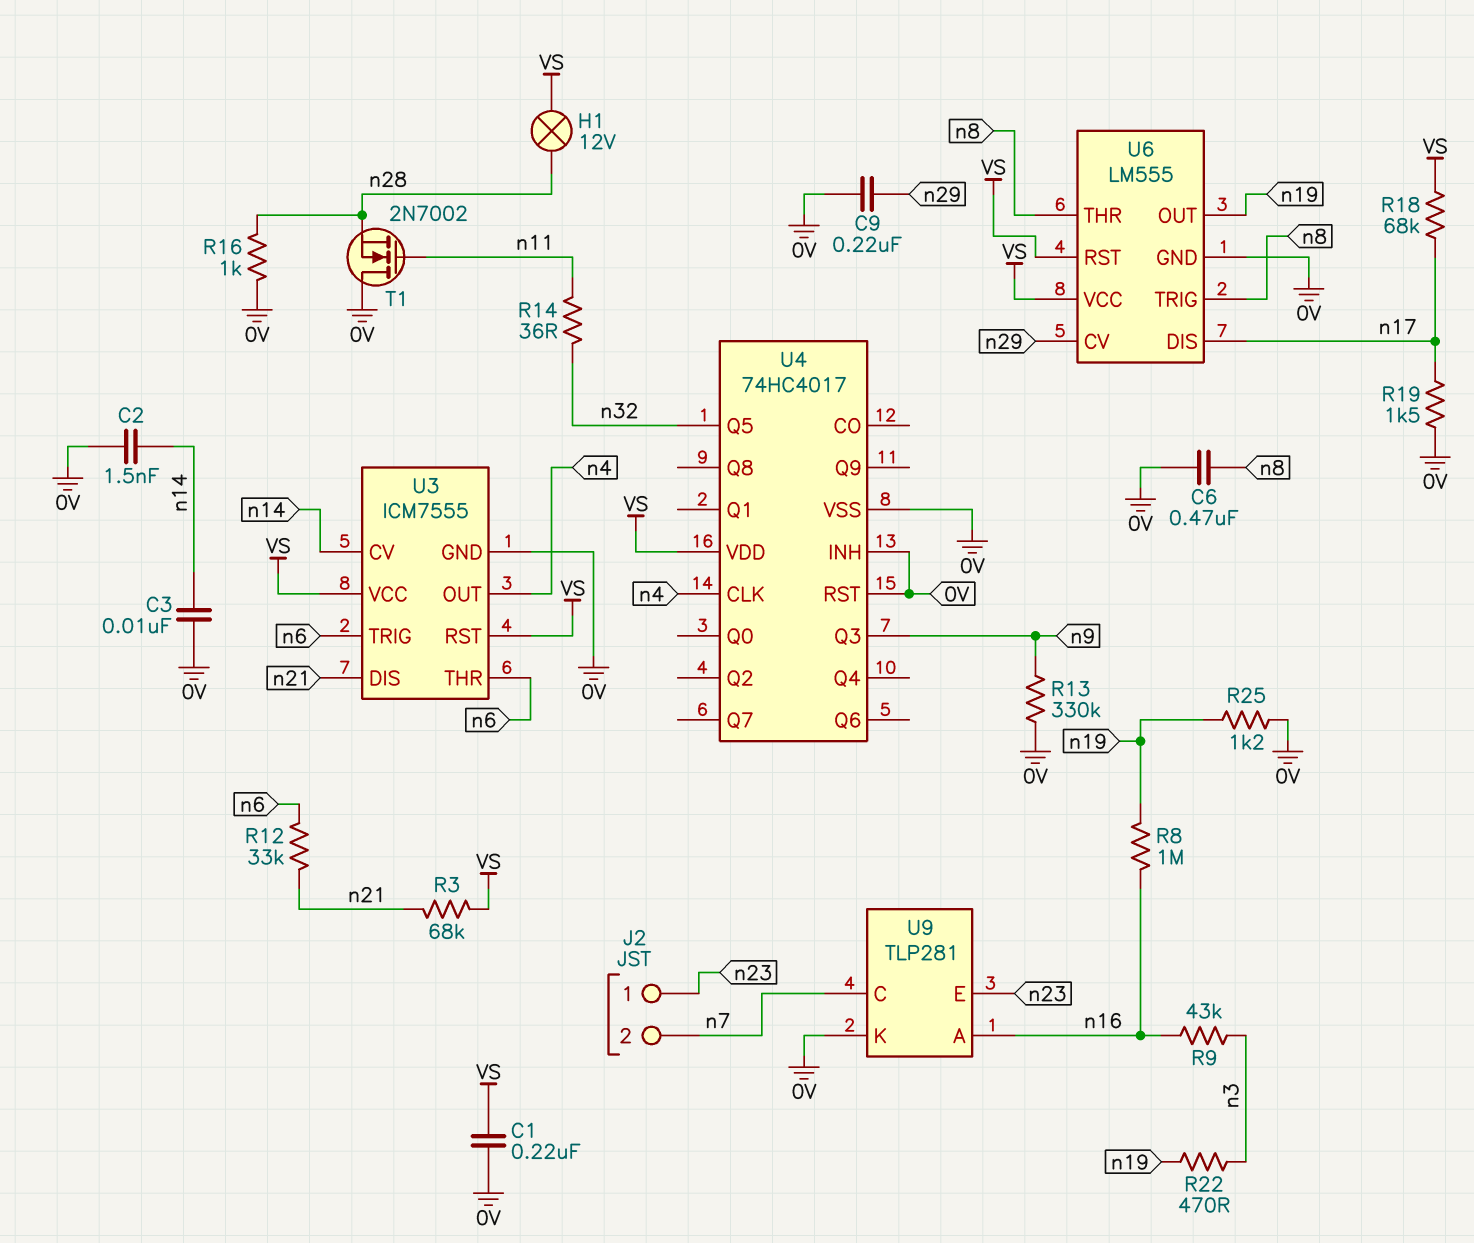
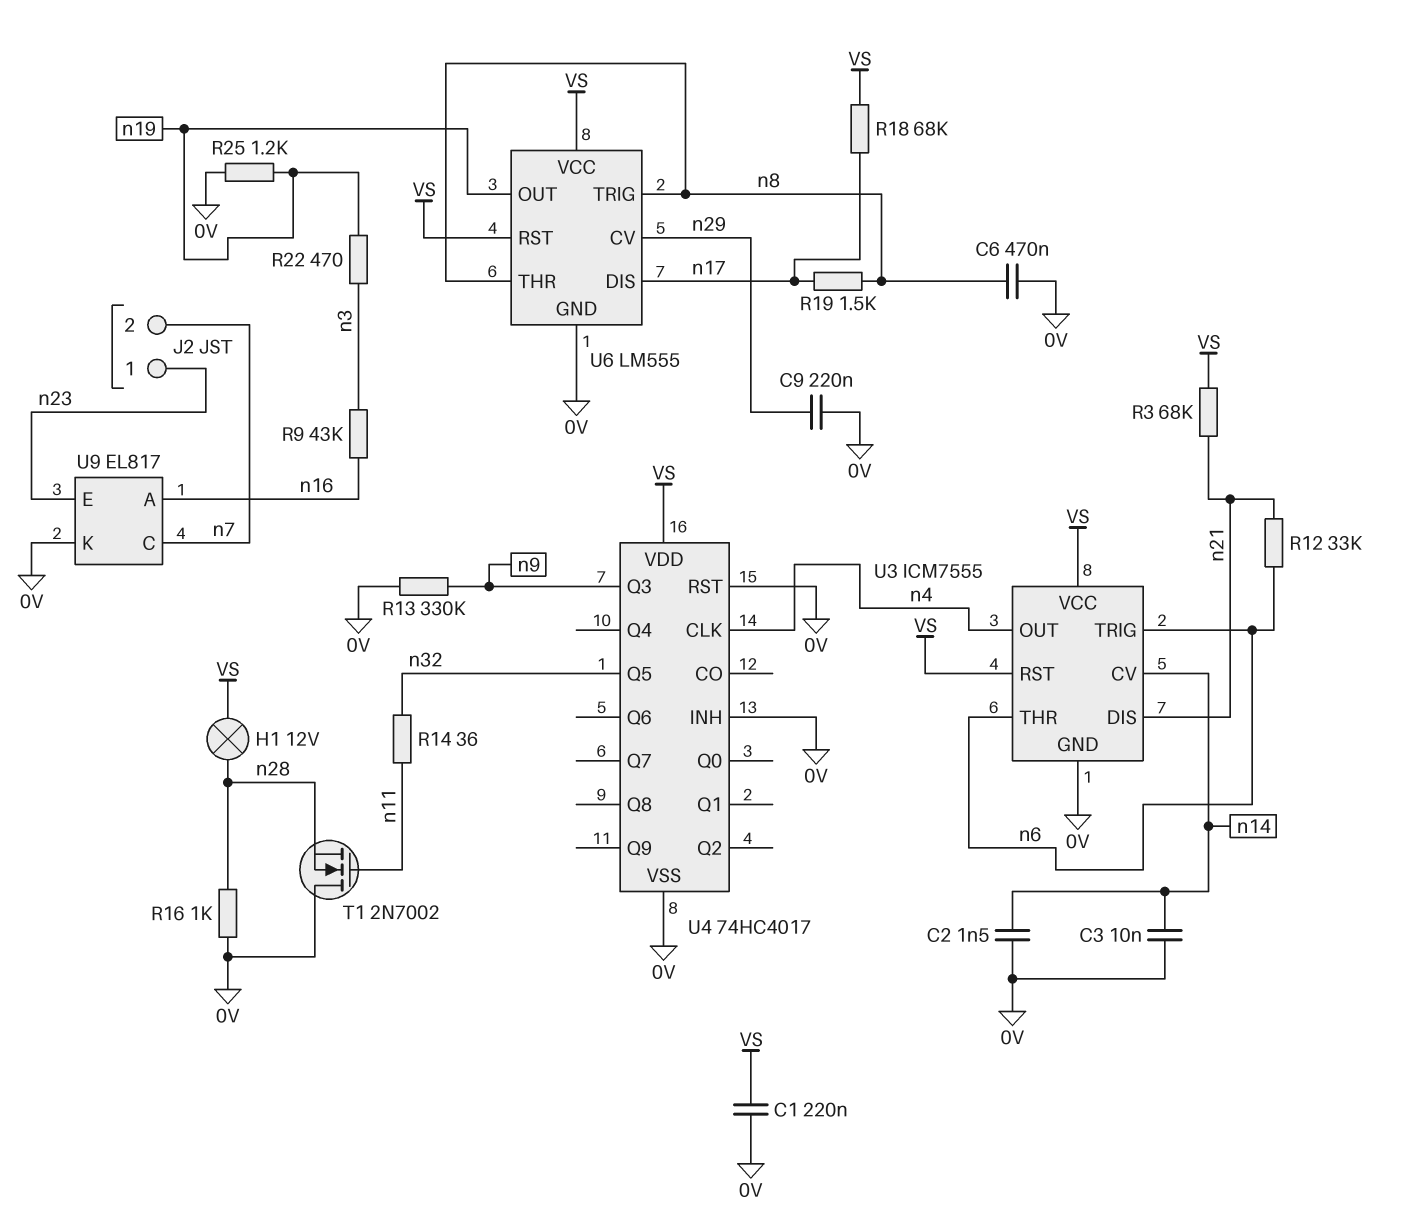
R8: 1M (n16, n19) -> none
R19: 1.5k (0V, n17) -> 1.5k (n8, n17)
U9: TLP281 -> EL817

